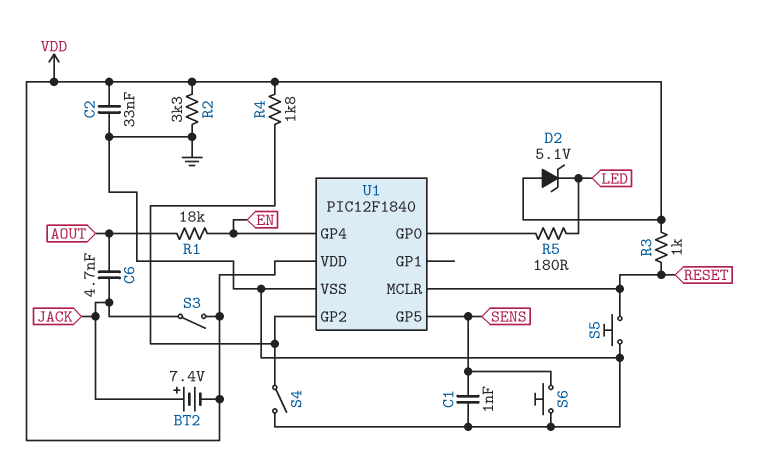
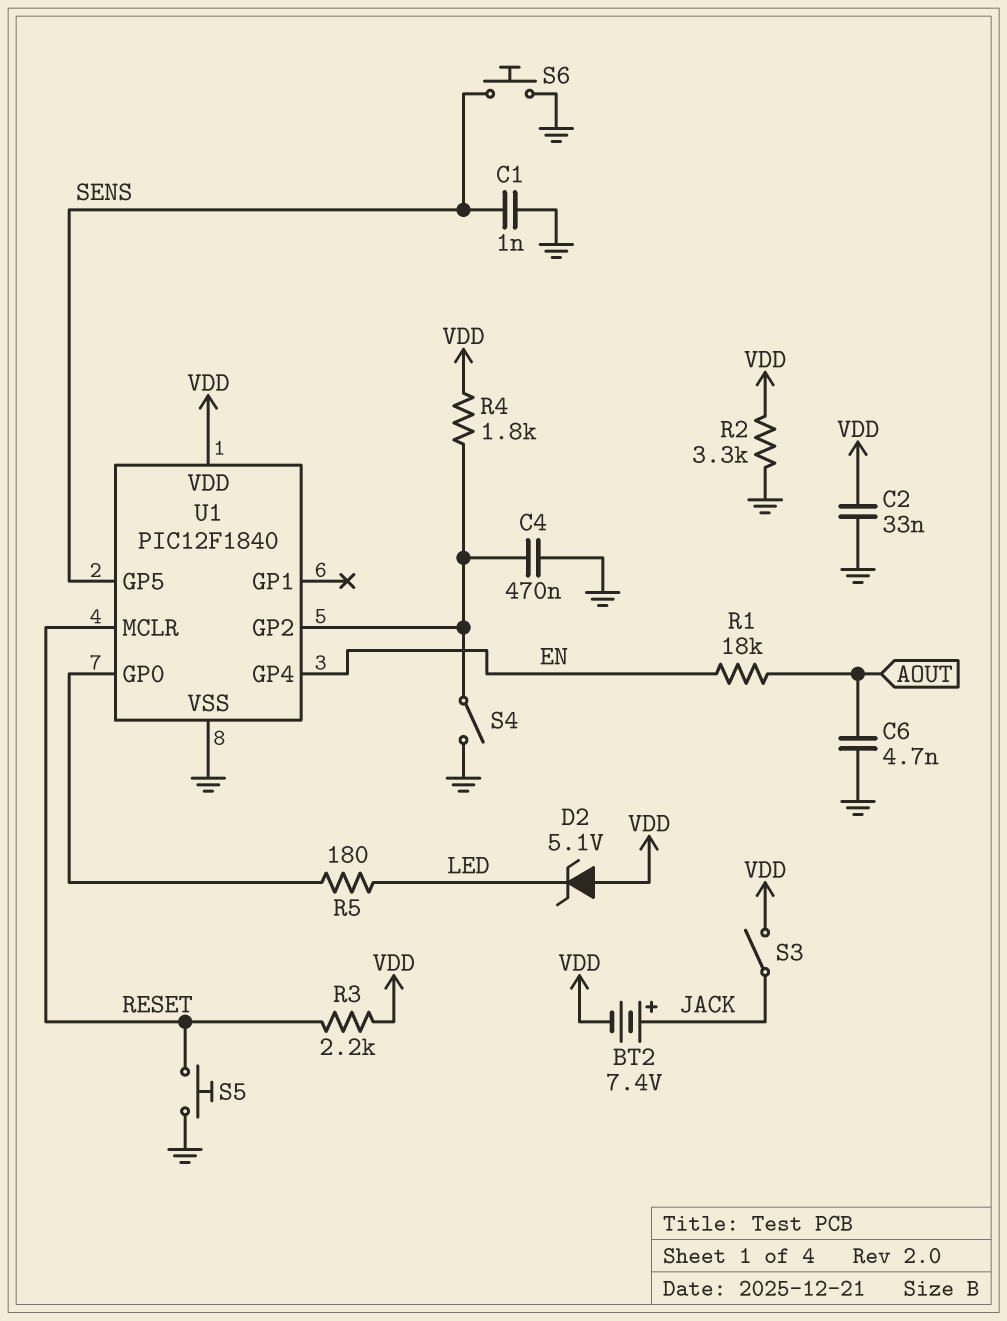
C4: none -> 470nF (GND, U1/GP2)
C6: 4.7nF (AOUT, JACK) -> 4.7nF (AOUT, GND)
R3: 1k (RESET, VDD) -> 2.2k (RESET, VDD)

